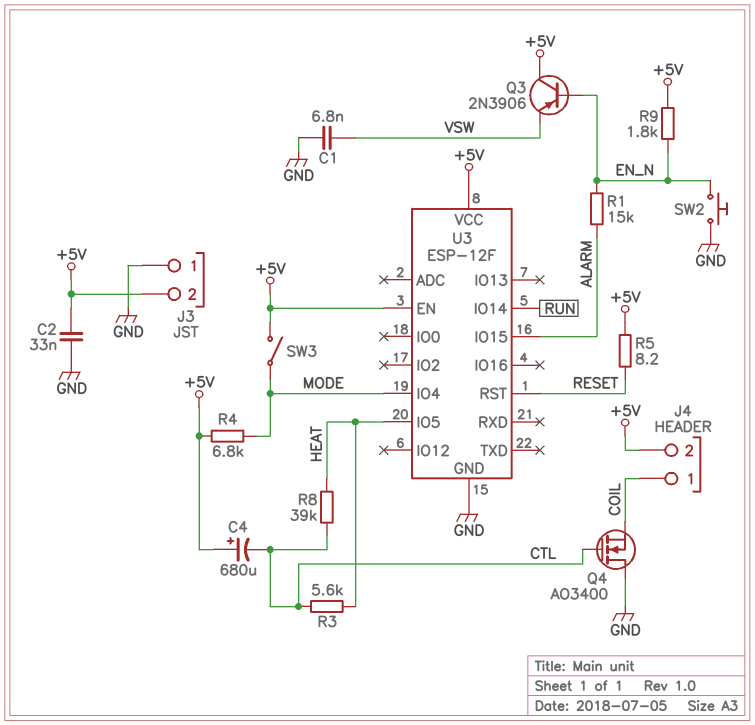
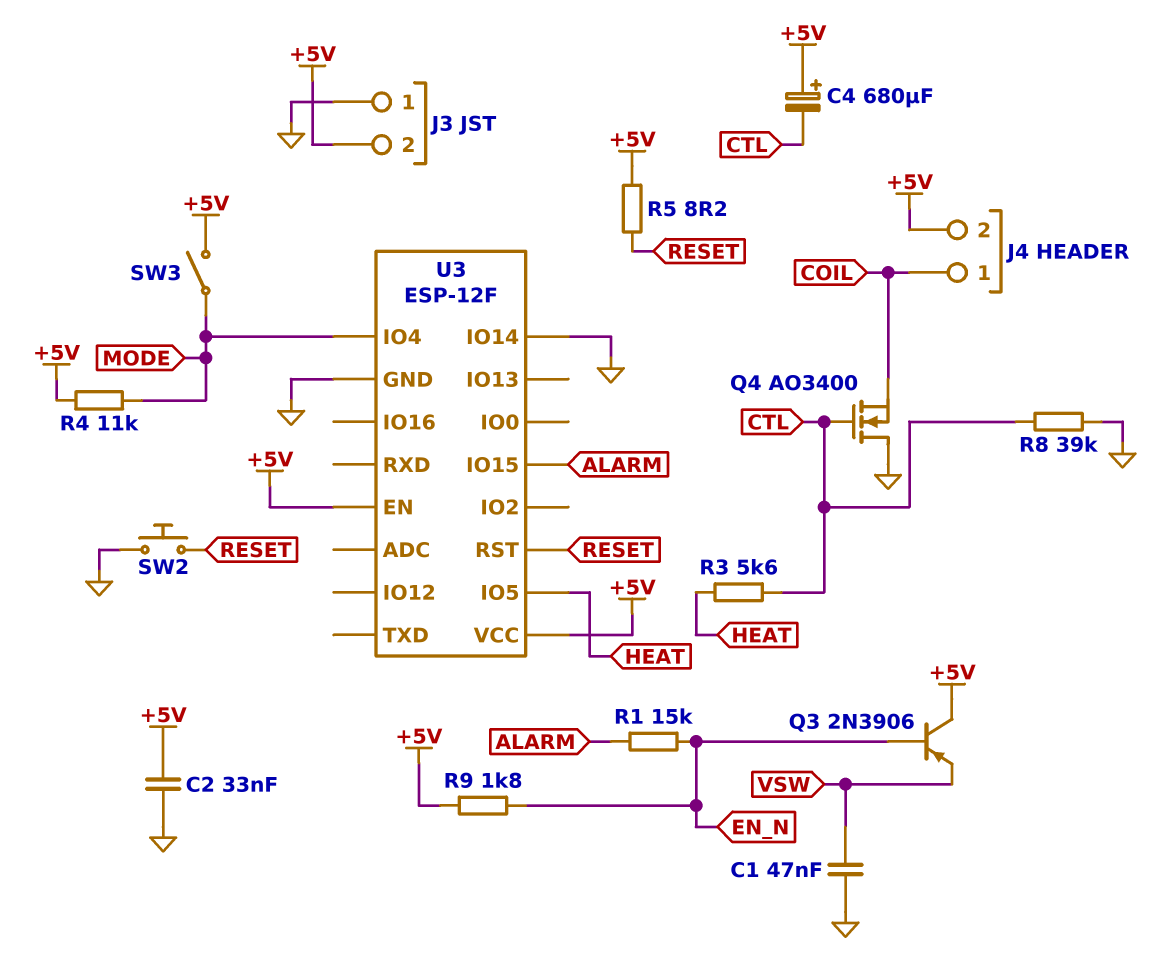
C1: 6.8nF (GND, VSW) -> 47nF (GND, VSW)
R4: 6.8k (+5V, MODE) -> 11k (+5V, MODE)
R8: 39k (CTL, HEAT) -> 39k (CTL, GND)
SW2: button (EN_N, GND) -> button (GND, RESET)
U3 pin IO14: RUN -> GND

